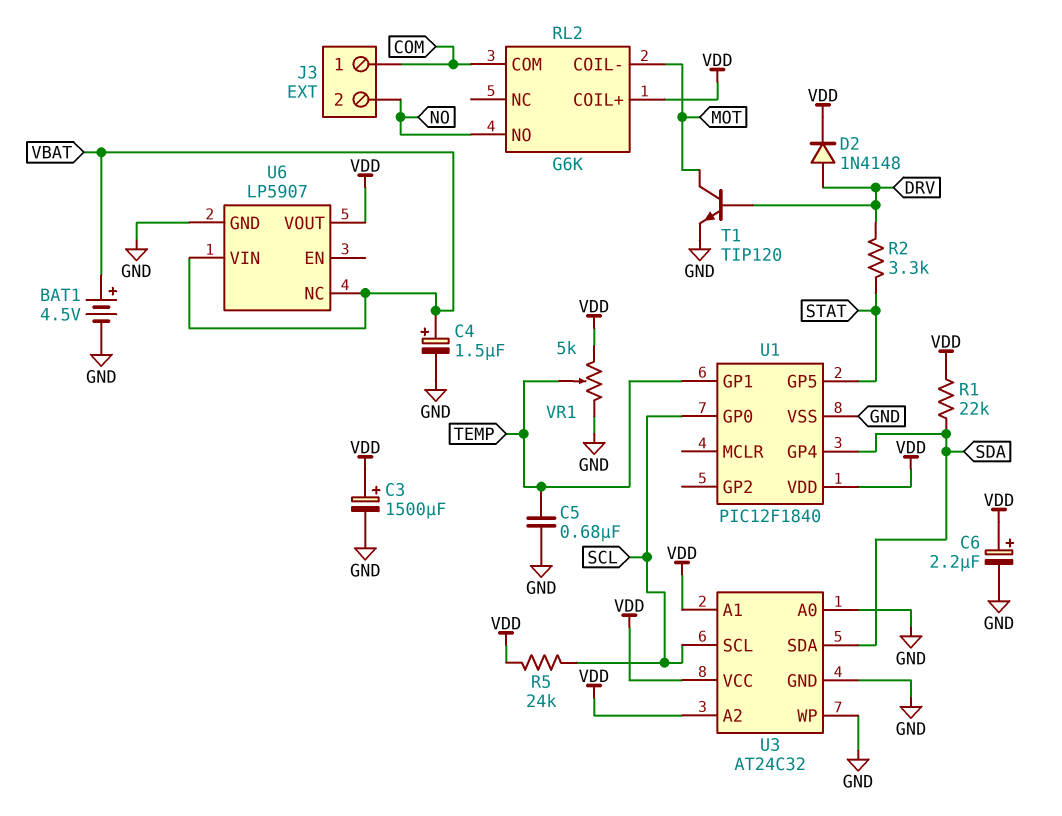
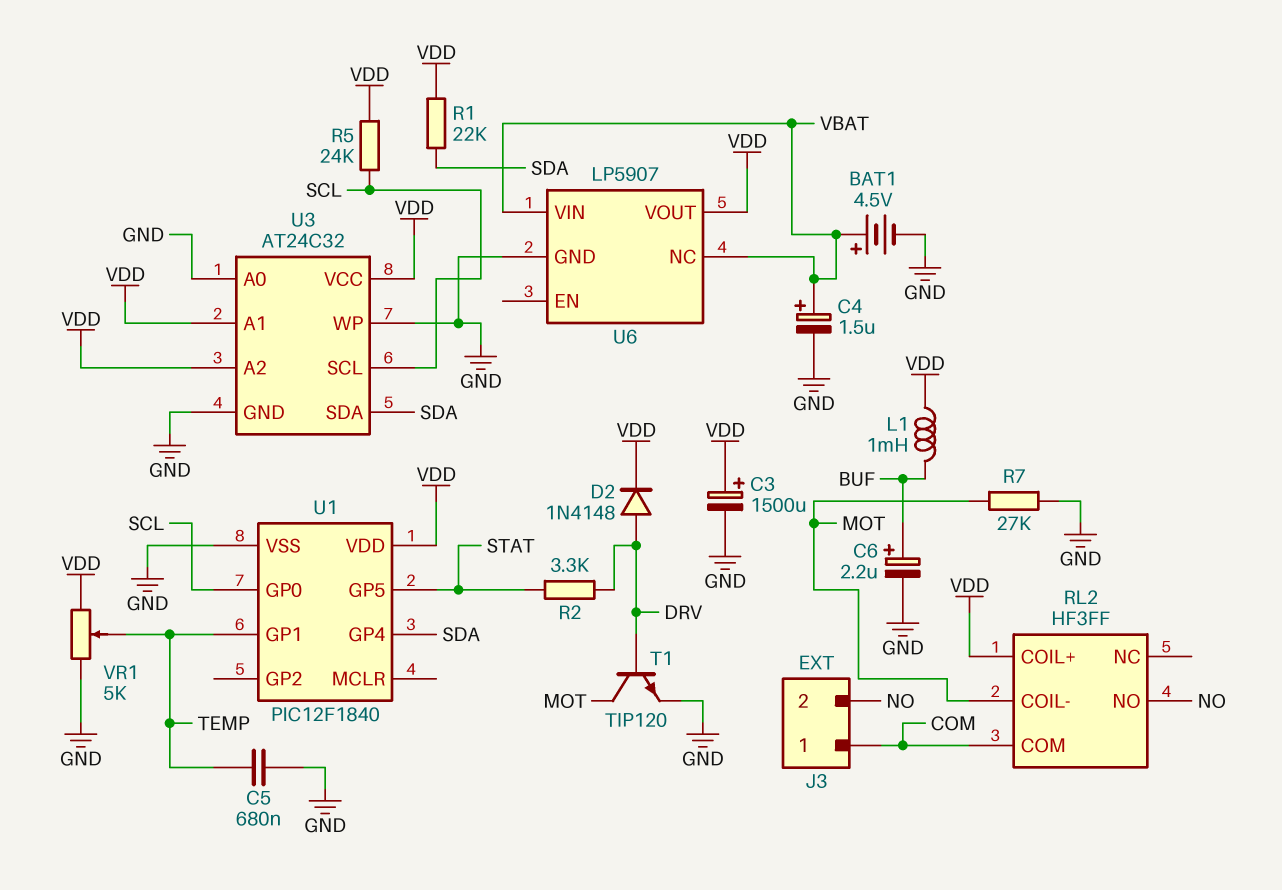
C6: 2.2uF (plus VDD, minus GND) -> 2.2uF (plus BUF, minus GND)
L1: none -> 1mH (BUF, VDD)
R7: none -> 27k (GND, MOT)
RL2: G6K -> HF3FF

